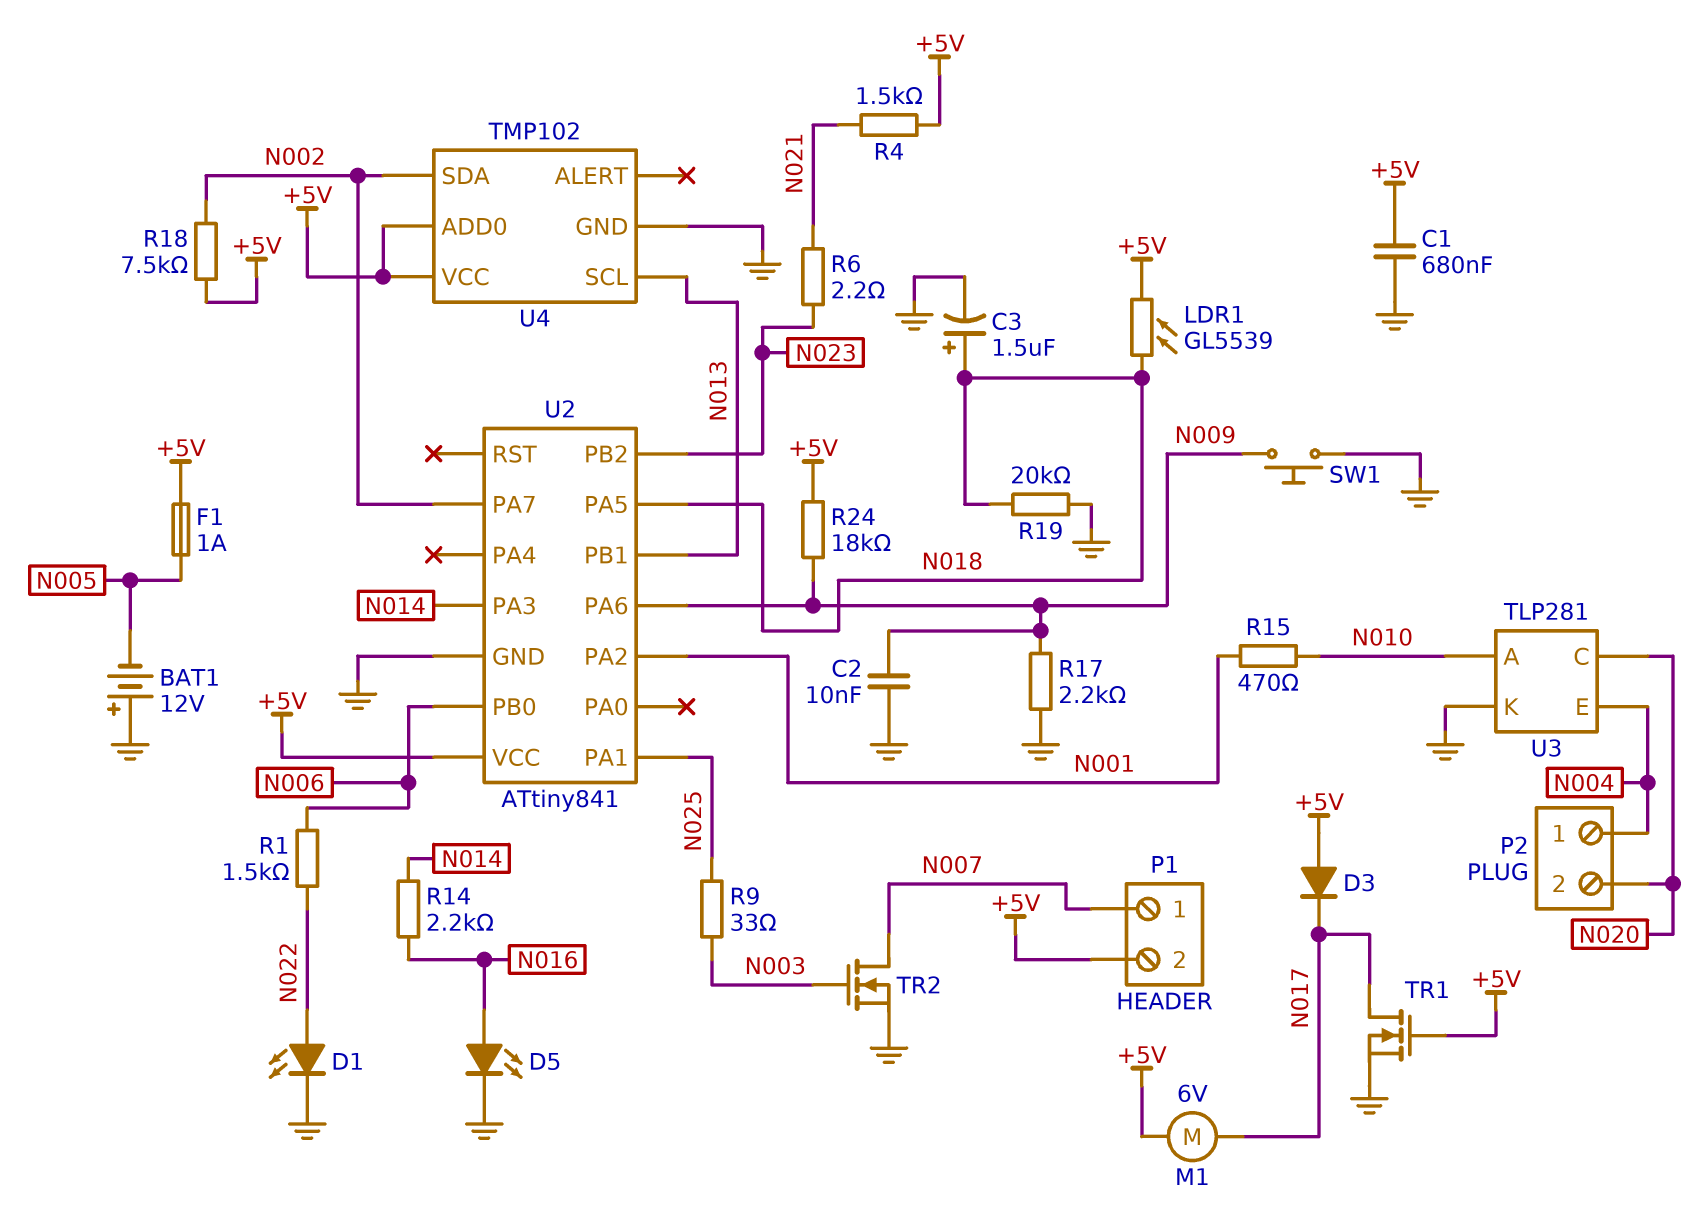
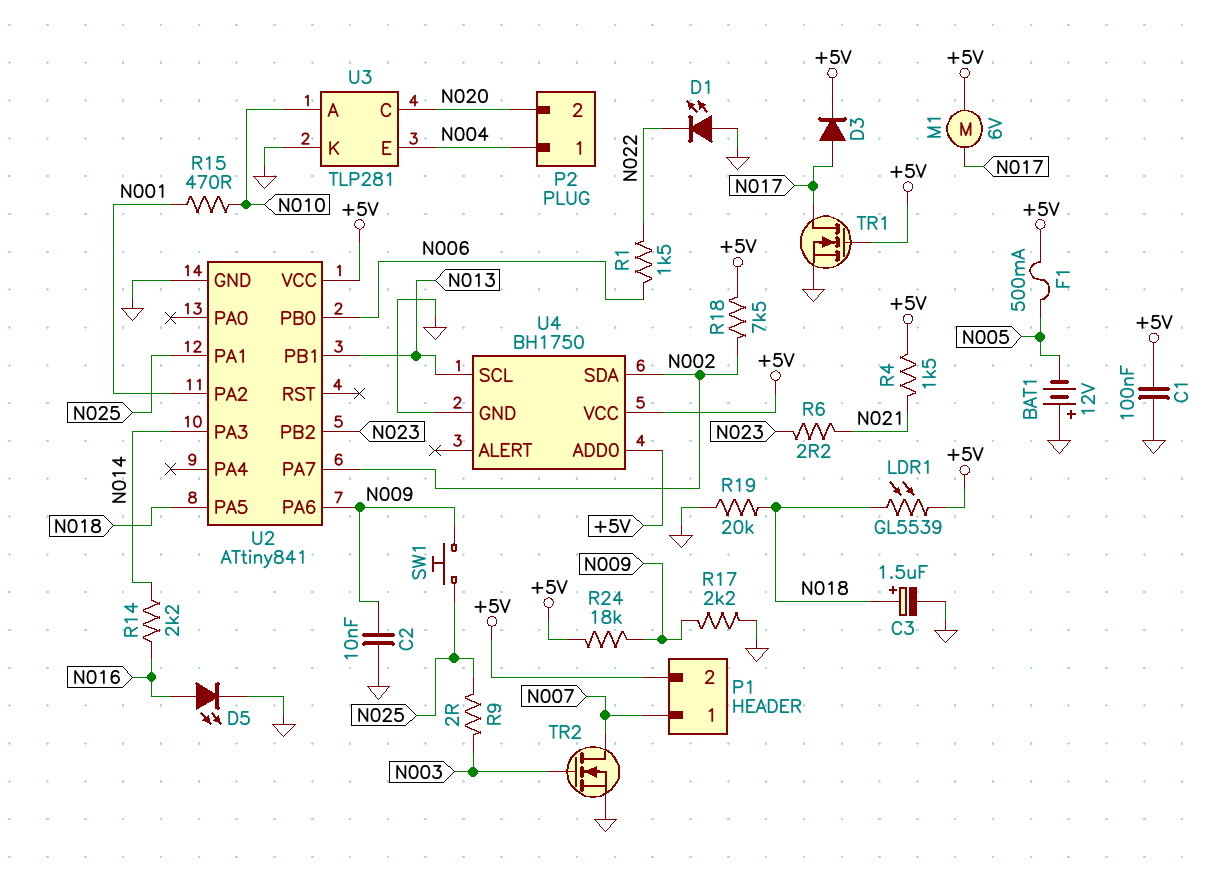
C1: 680nF (+5V, GND) -> 100nF (+5V, GND)
D1: LED (A N022, K GND) -> LED (A GND, K N022)
D3: diode (A +5V, K N017) -> diode (A N017, K +5V)
F1: 1A (+5V, N005) -> 500mA (+5V, N005)
R9: 33 (N003, N025) -> 2 (N003, N025)
SW1: button (GND, N009) -> button (N009, N025)
U4: TMP102 -> BH1750

